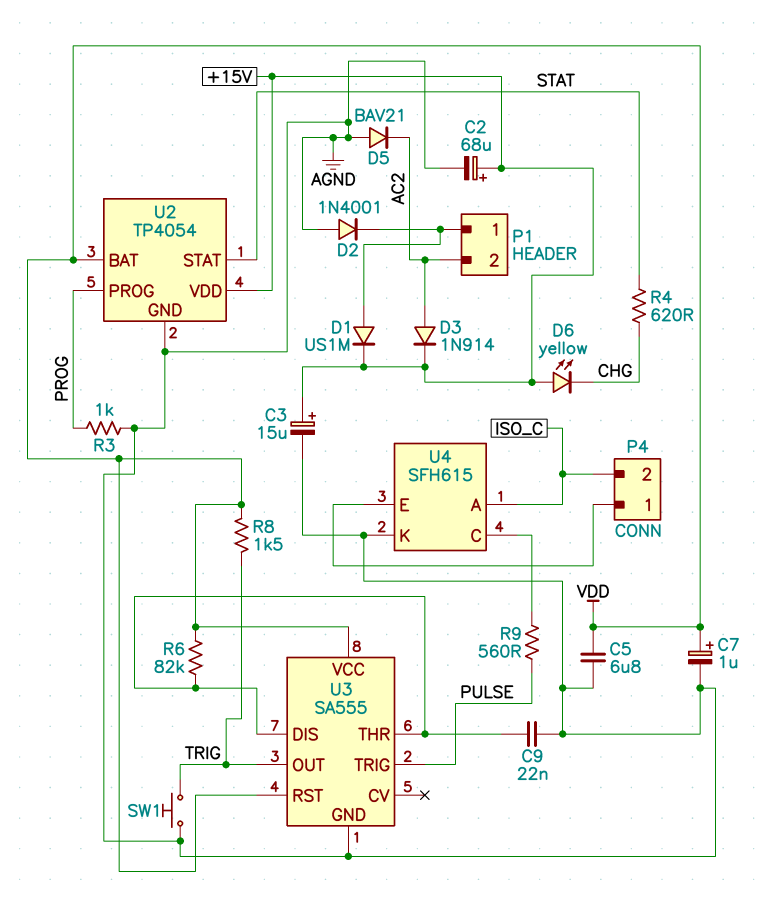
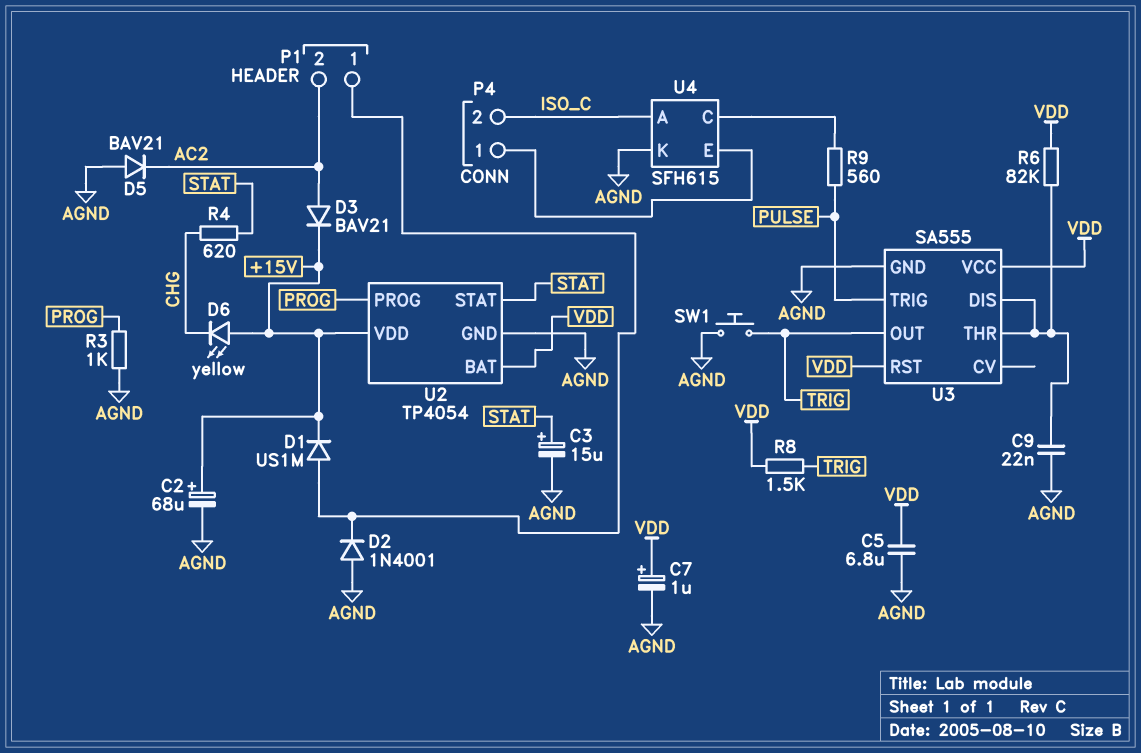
C3: 15uF (plus +15V, minus AGND) -> 15uF (plus STAT, minus AGND)
D3: diode 1N914 (A AC2, K +15V) -> diode BAV21 (A AC2, K +15V)

